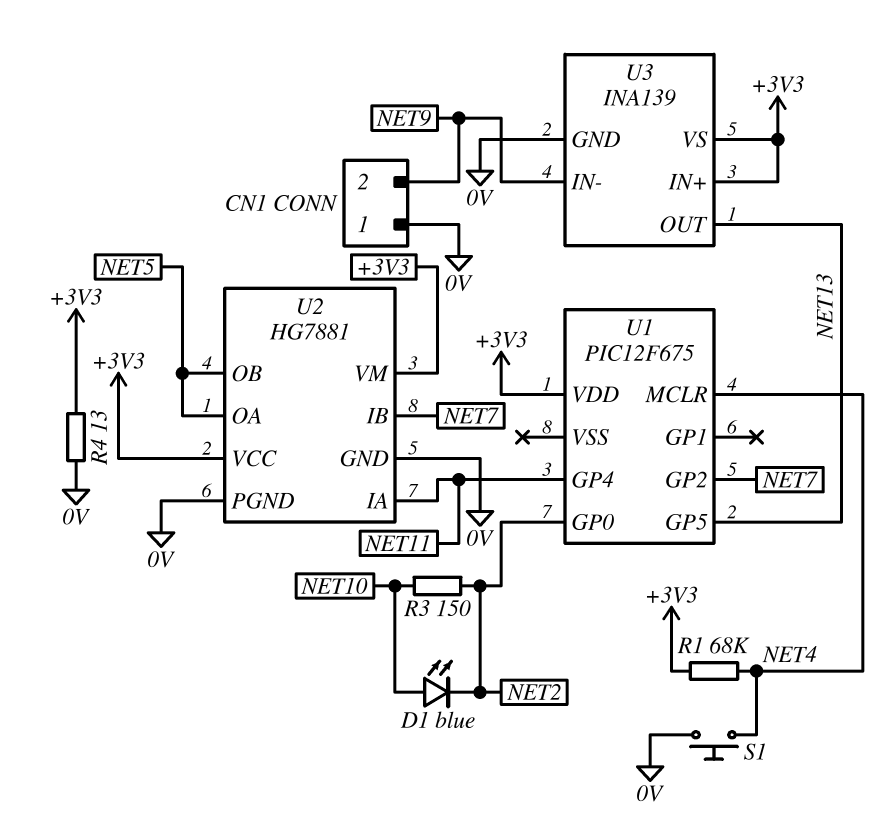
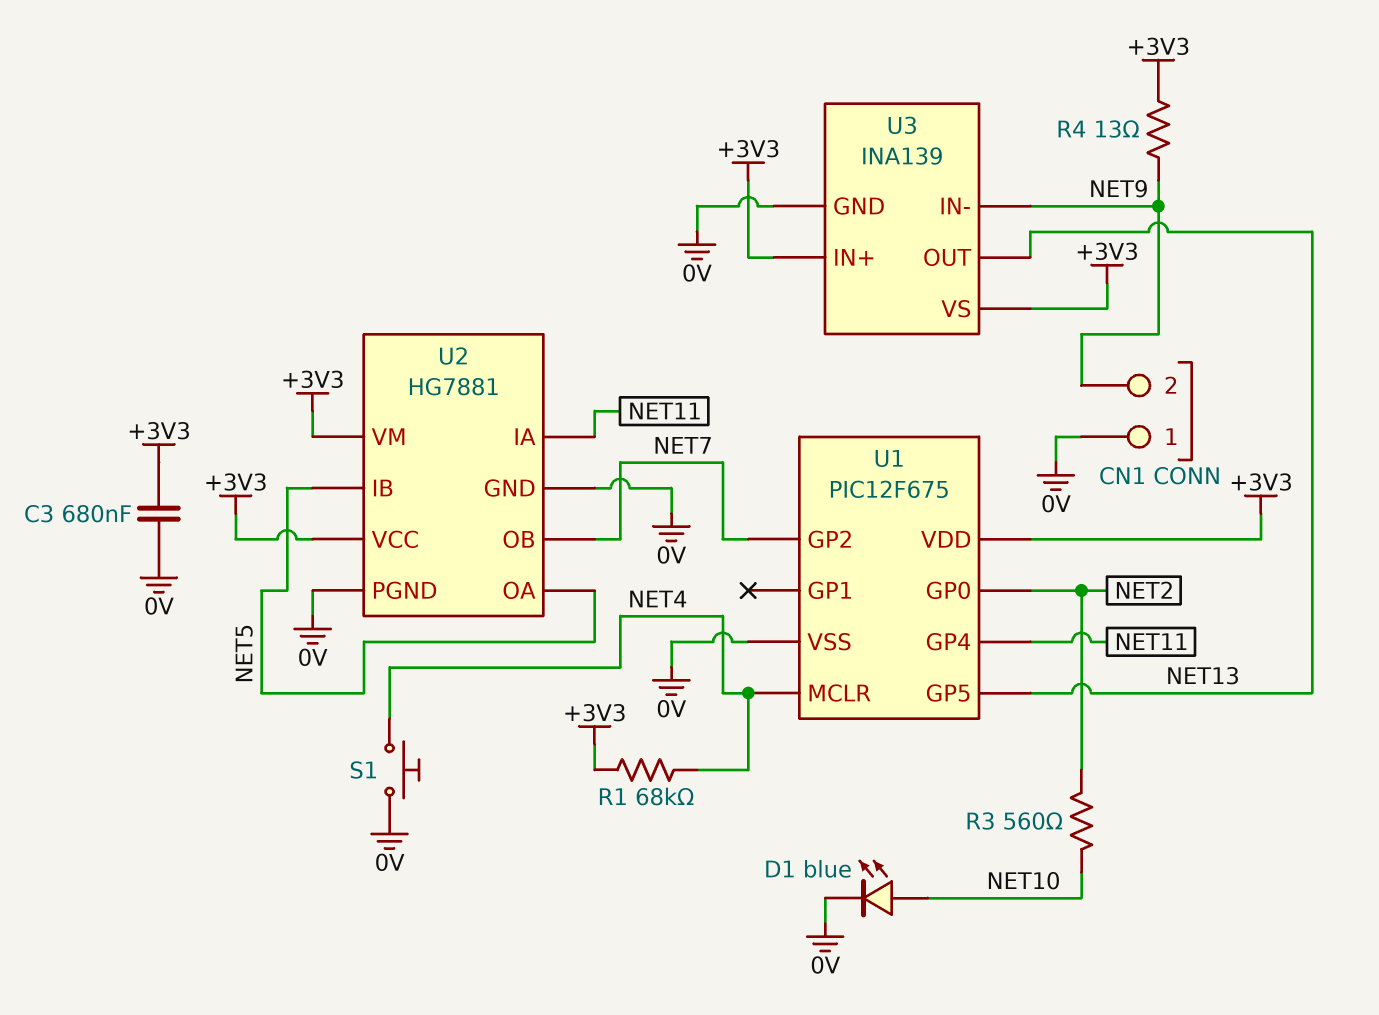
C3: none -> 680nF (+3V3, 0V)
D1: LED blue (A NET10, K NET2) -> LED blue (A NET10, K 0V)
R3: 150 (NET2, NET10) -> 560 (NET2, NET10)
R4: 13 (+3V3, 0V) -> 13 (+3V3, NET9)
U1 pin VSS: none -> 0V
U2 pin IB: NET7 -> NET5
U2 pin OB: NET5 -> NET7

